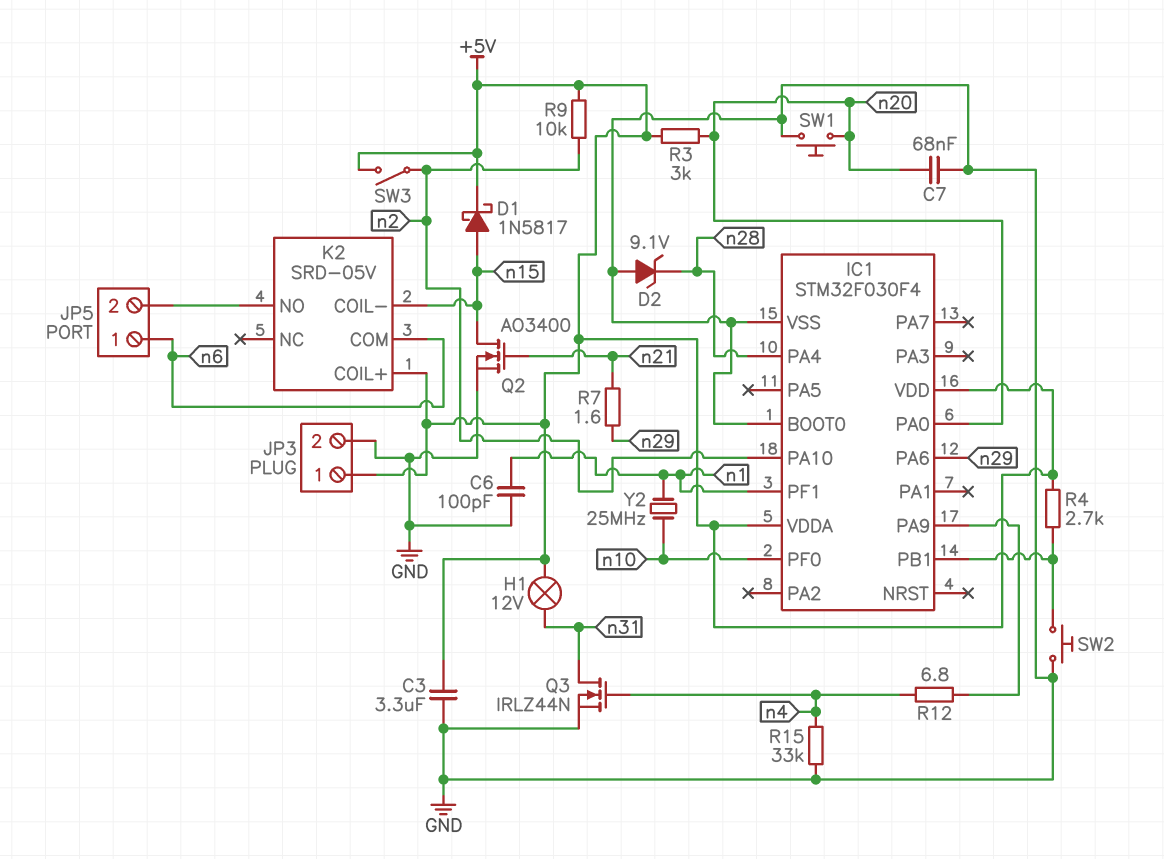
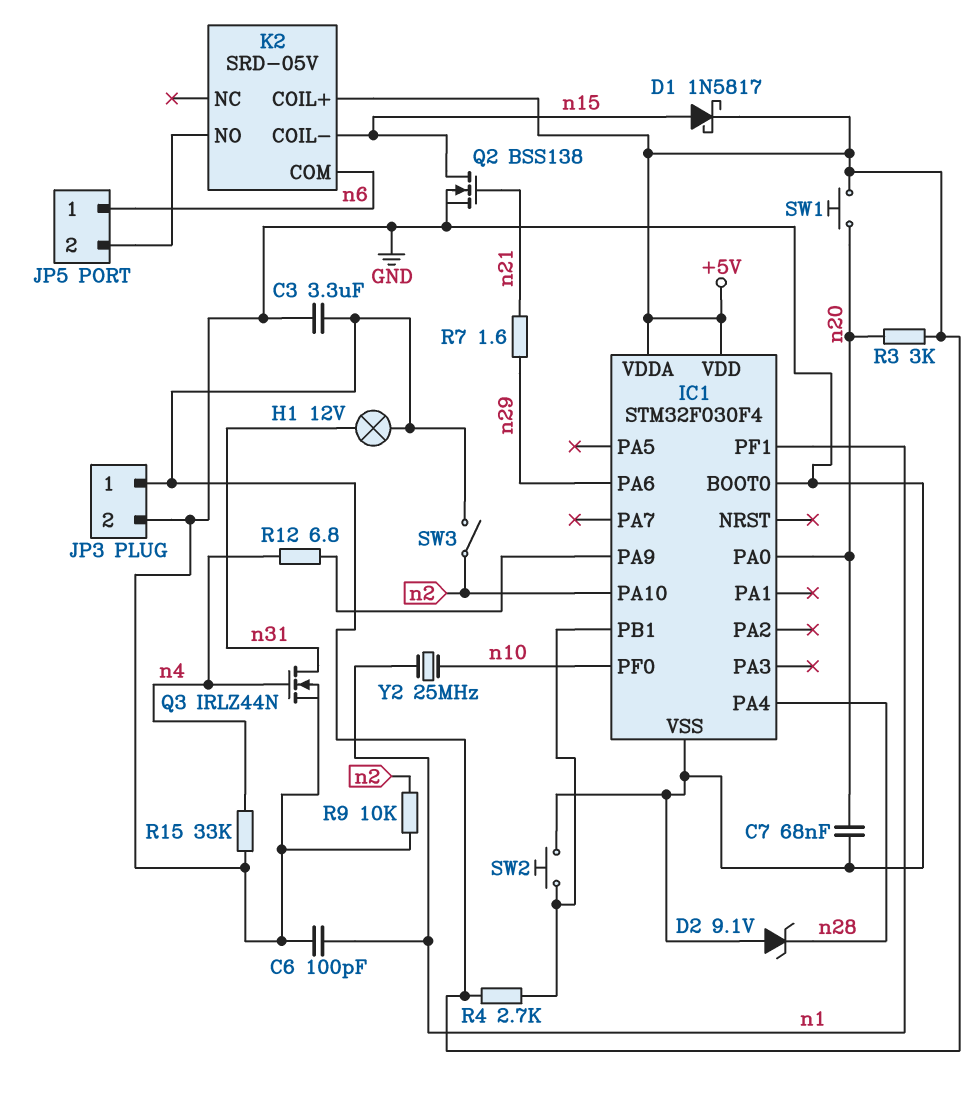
Q2: NMOS AO3400 (G n21, D n15, S GND) -> NMOS BSS138 (G n21, D n15, S GND)
R9: 10k (+5V, n2) -> 10k (GND, n2)
SW1: button (GND, n20) -> button (+5V, n20)

